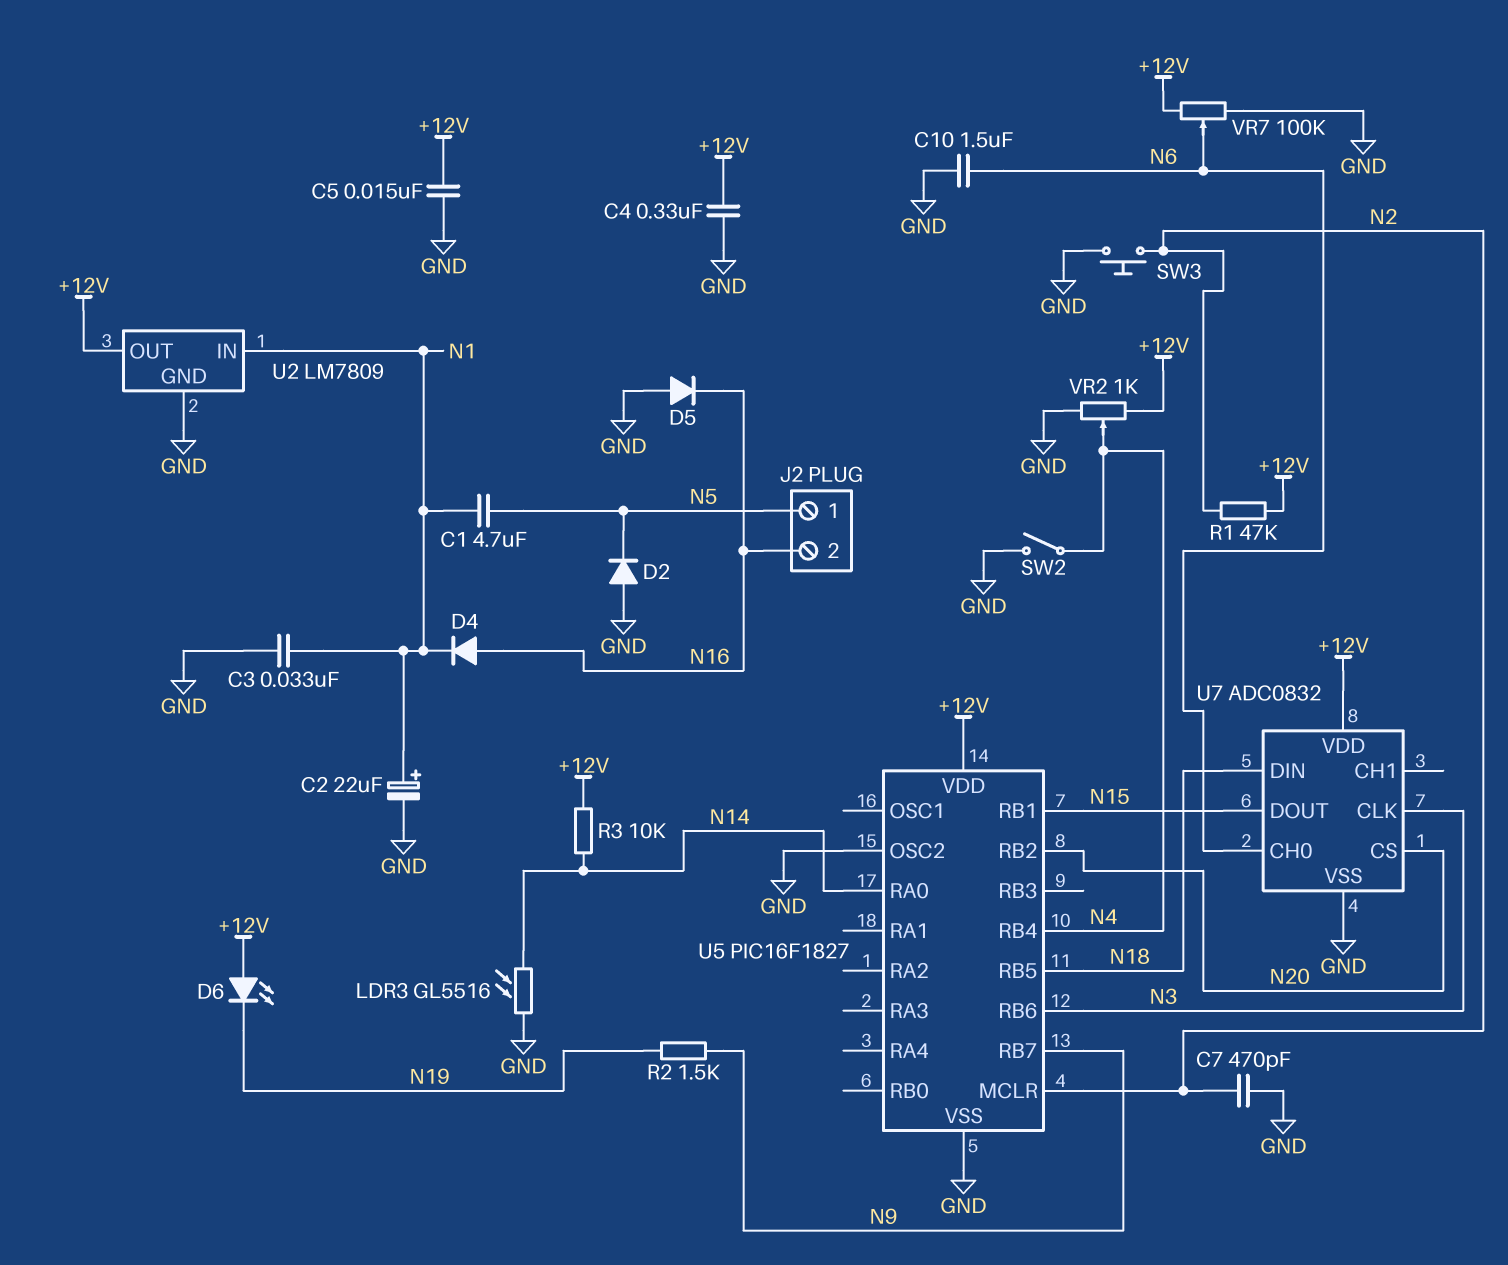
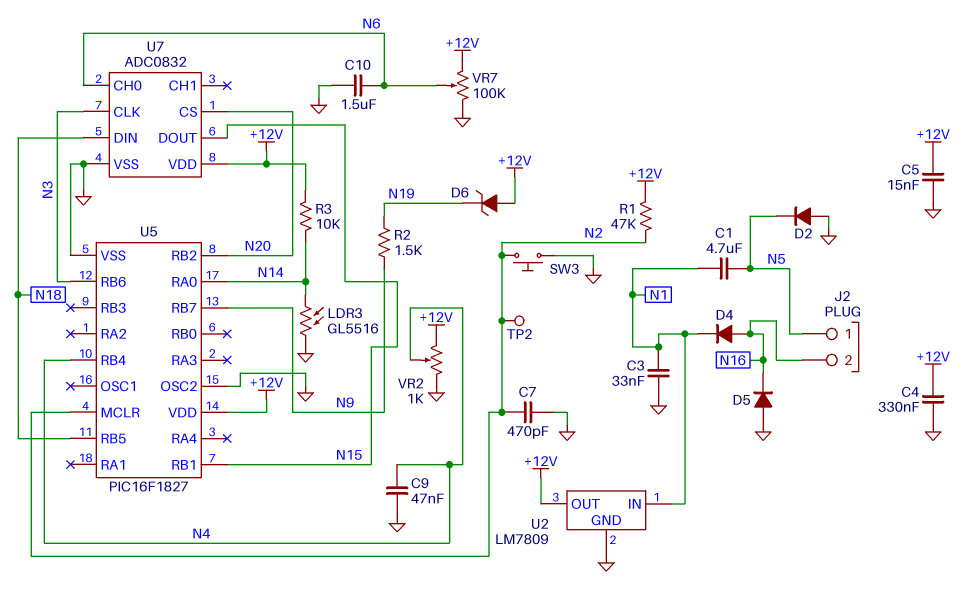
C2: 22uF (plus N1, minus GND) -> none
C9: none -> 47nF (GND, N4)
D6: LED (A +12V, K N19) -> zener (A +12V, K N19)
SW2: switch (GND, N4) -> none
TP2: none -> test point (N2)

